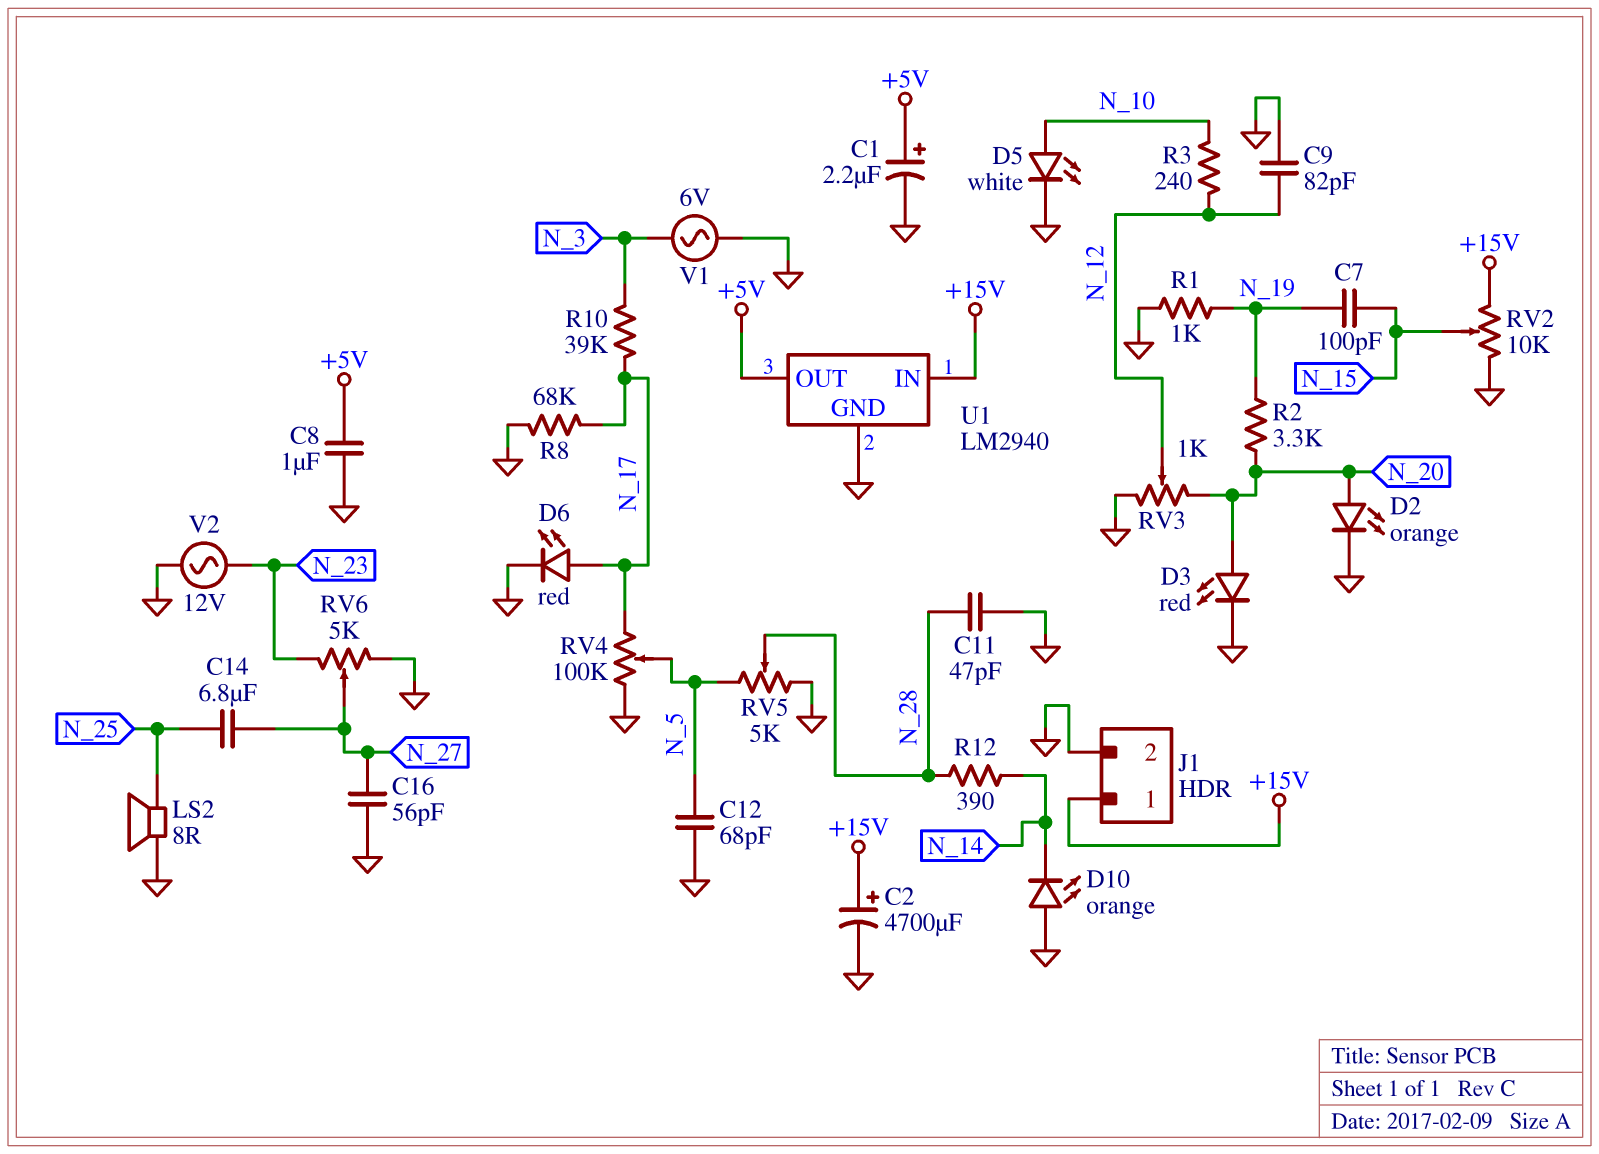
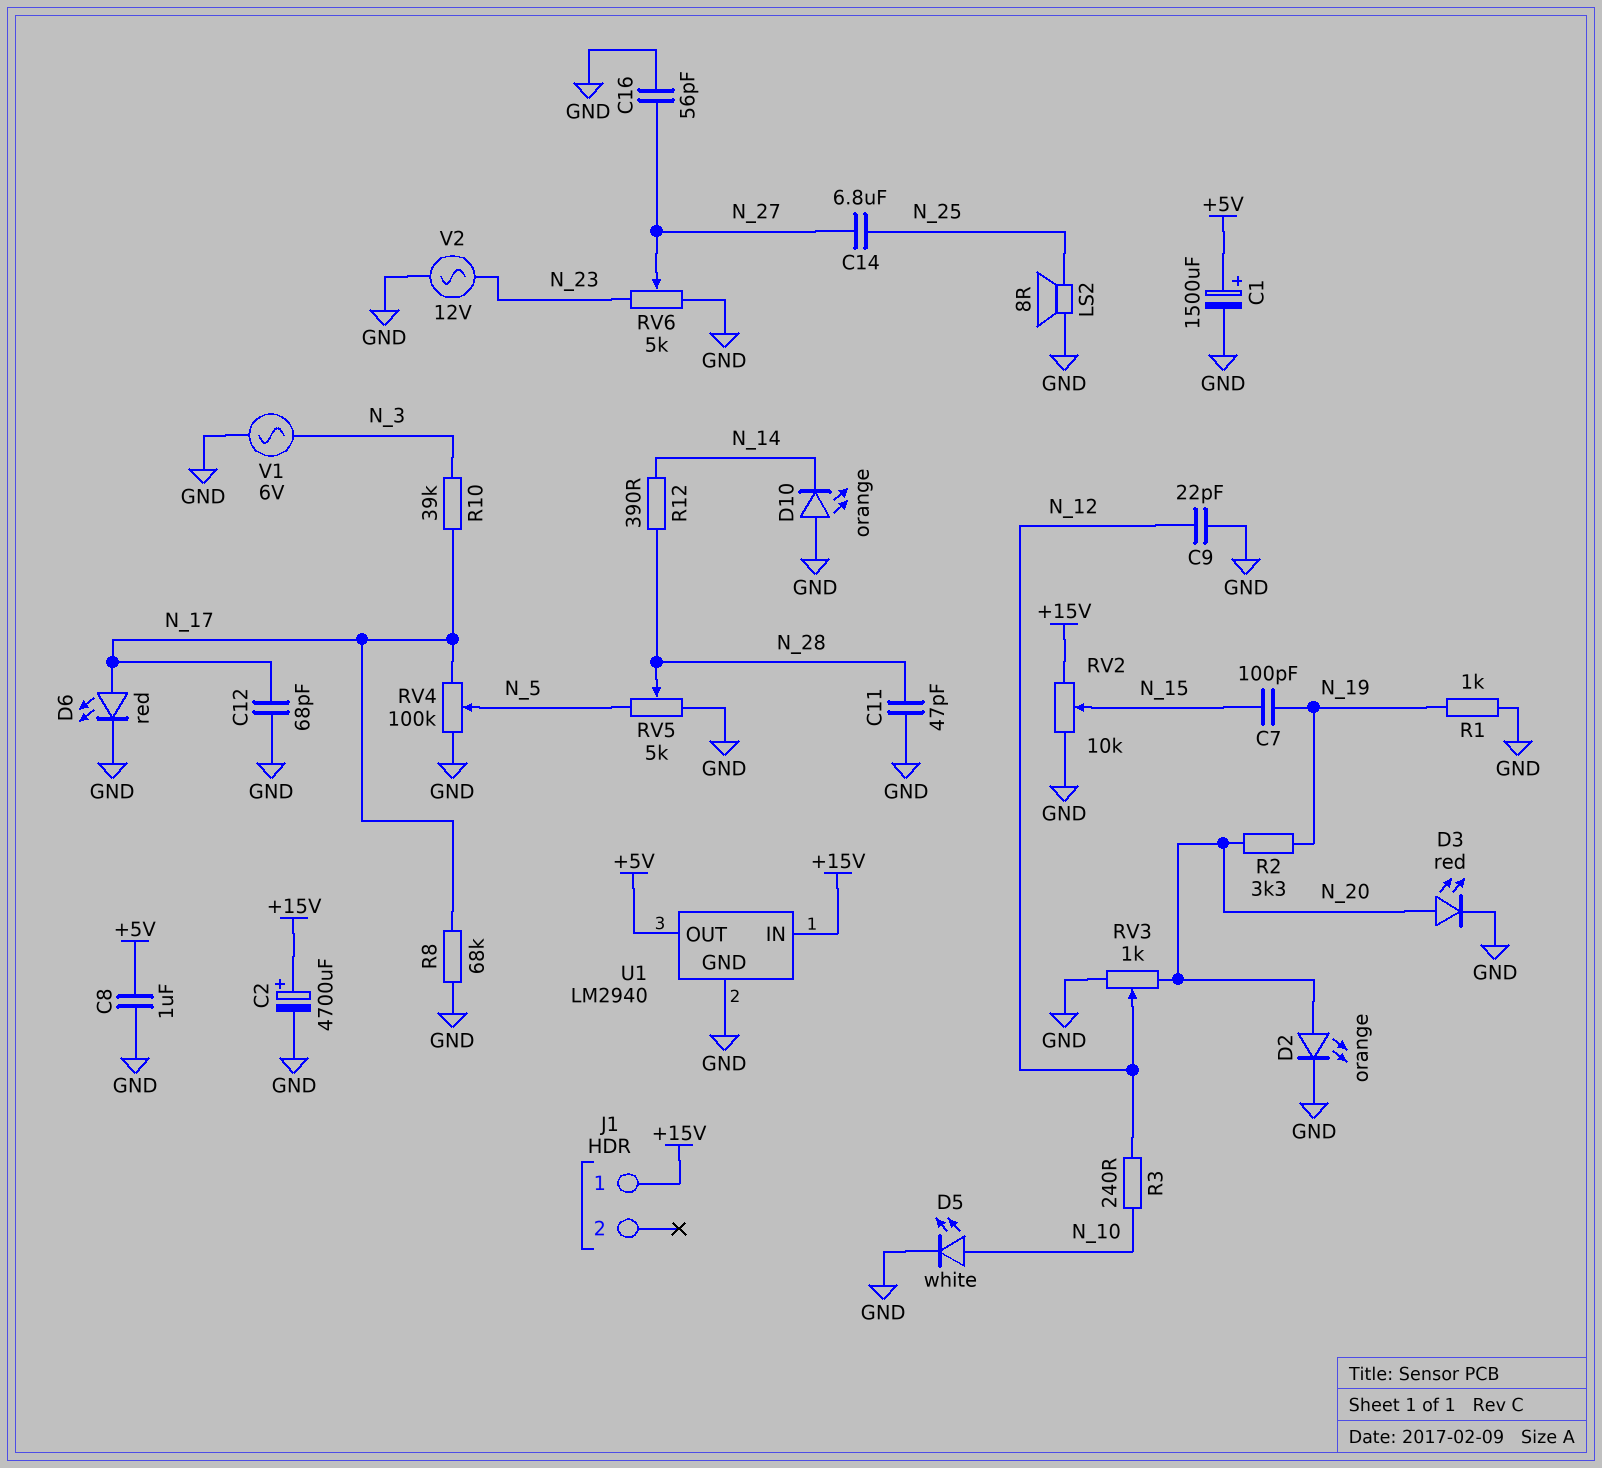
C1: 2.2uF (plus +5V, minus GND) -> 1500uF (plus +5V, minus GND)
C9: 82pF (GND, N_12) -> 22pF (GND, N_12)
C12: 68pF (GND, N_5) -> 68pF (GND, N_17)
J1 pin 2: GND -> none

